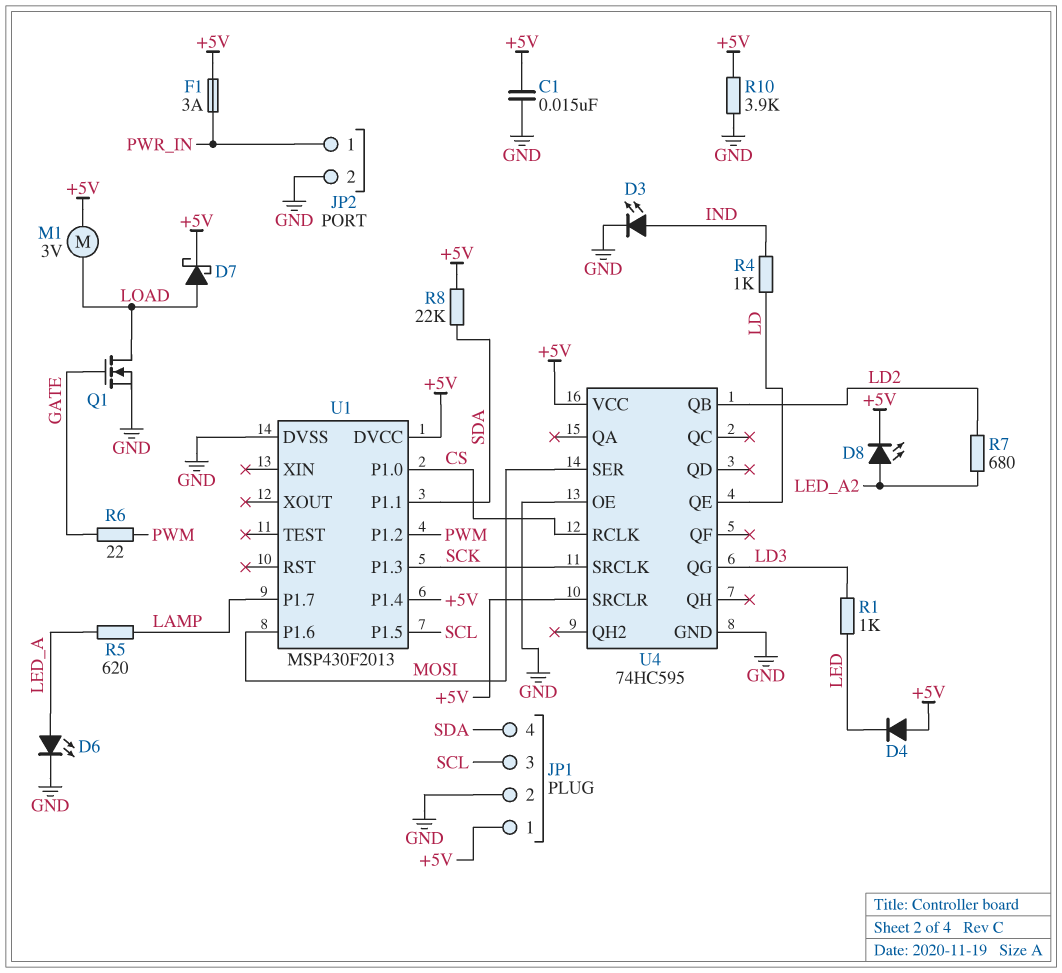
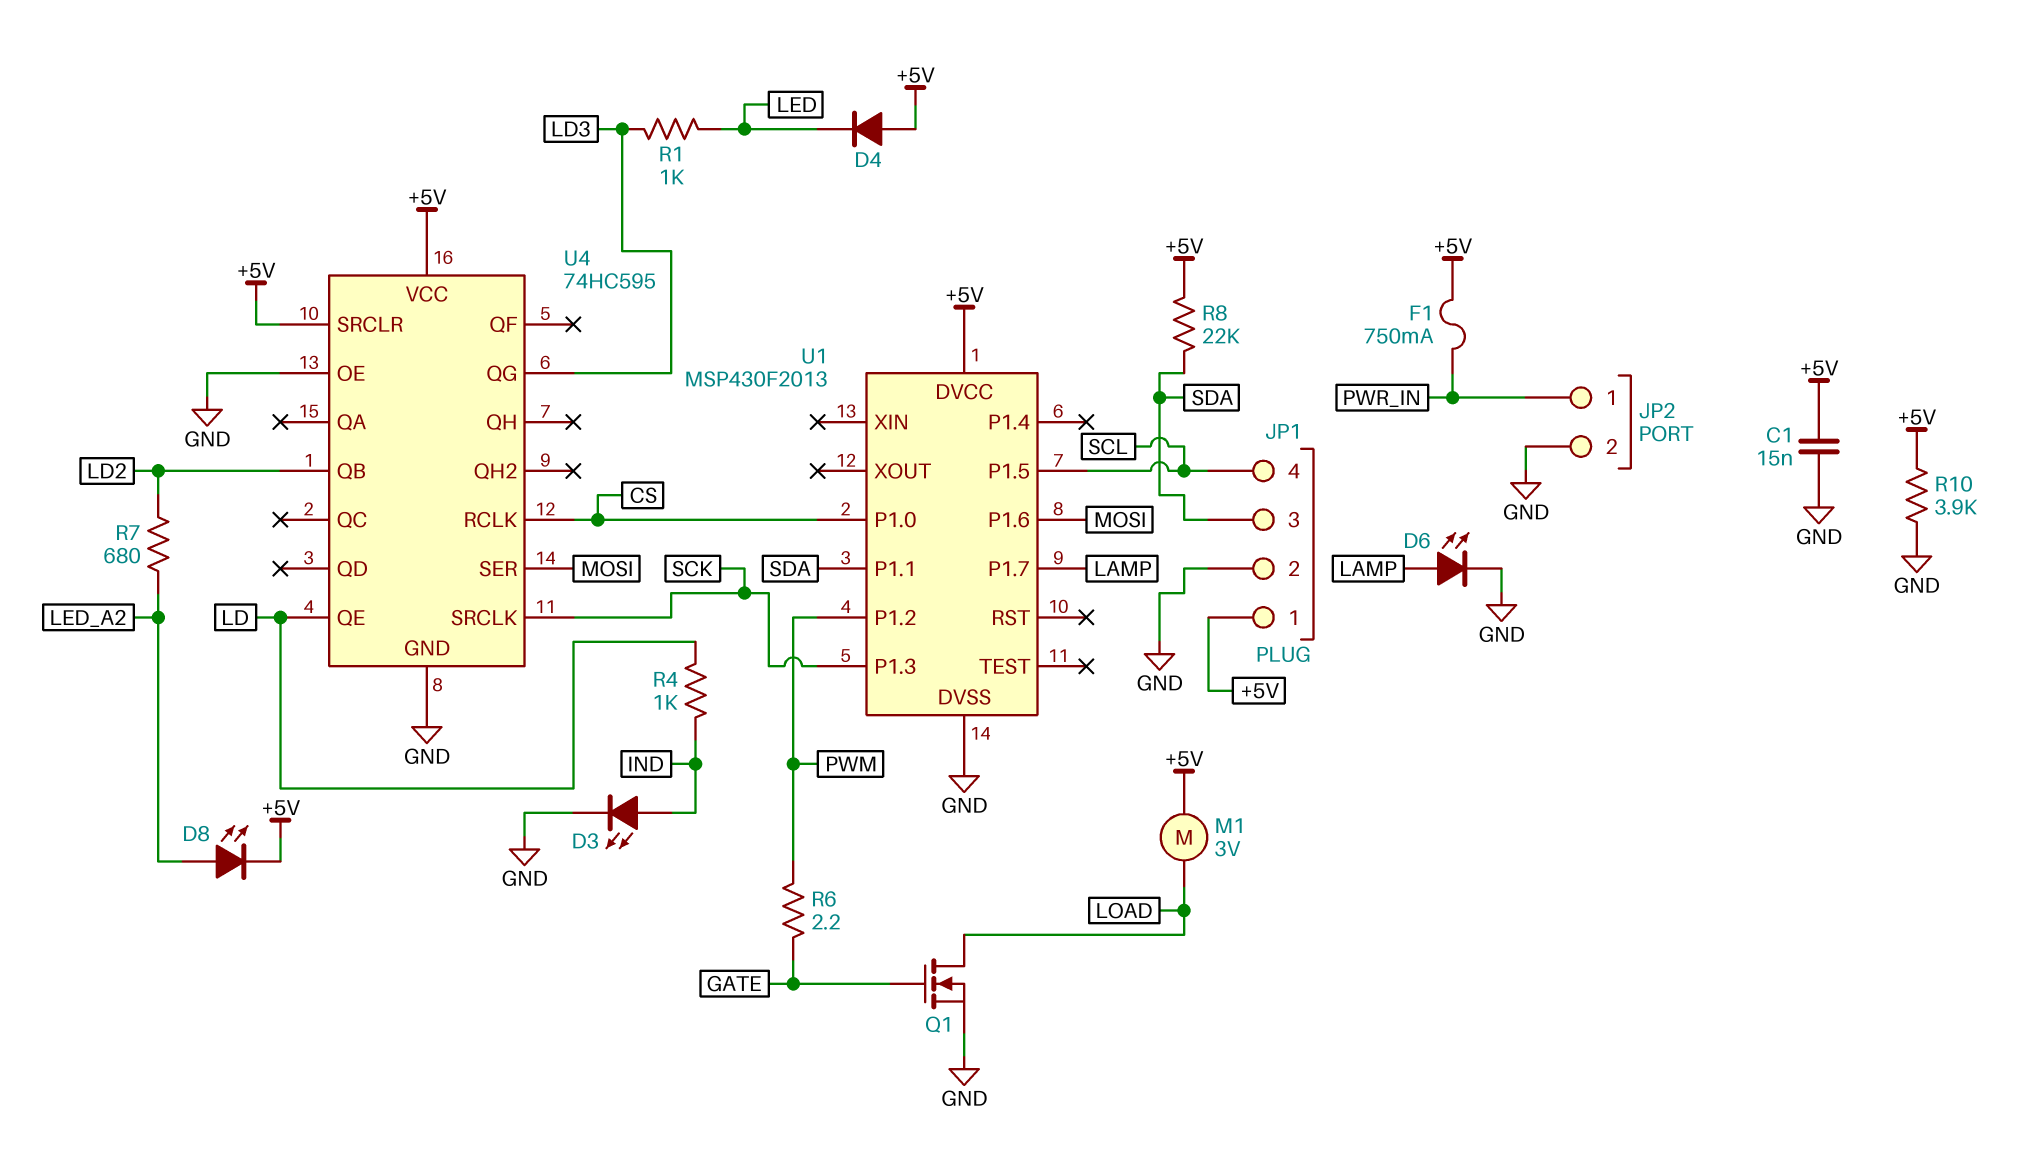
D6: LED (A LED_A, K GND) -> LED (A LAMP, K GND)
D7: schottky (A LOAD, K +5V) -> none
F1: 3A (+5V, PWR_IN) -> 750mA (+5V, PWR_IN)
JP1 pin 3: SCL -> SDA
JP1 pin 4: SDA -> SCL
R5: 620 (LAMP, LED_A) -> none
R6: 22 (GATE, PWM) -> 2.2 (GATE, PWM)
U1 pin P1.4: +5V -> none

